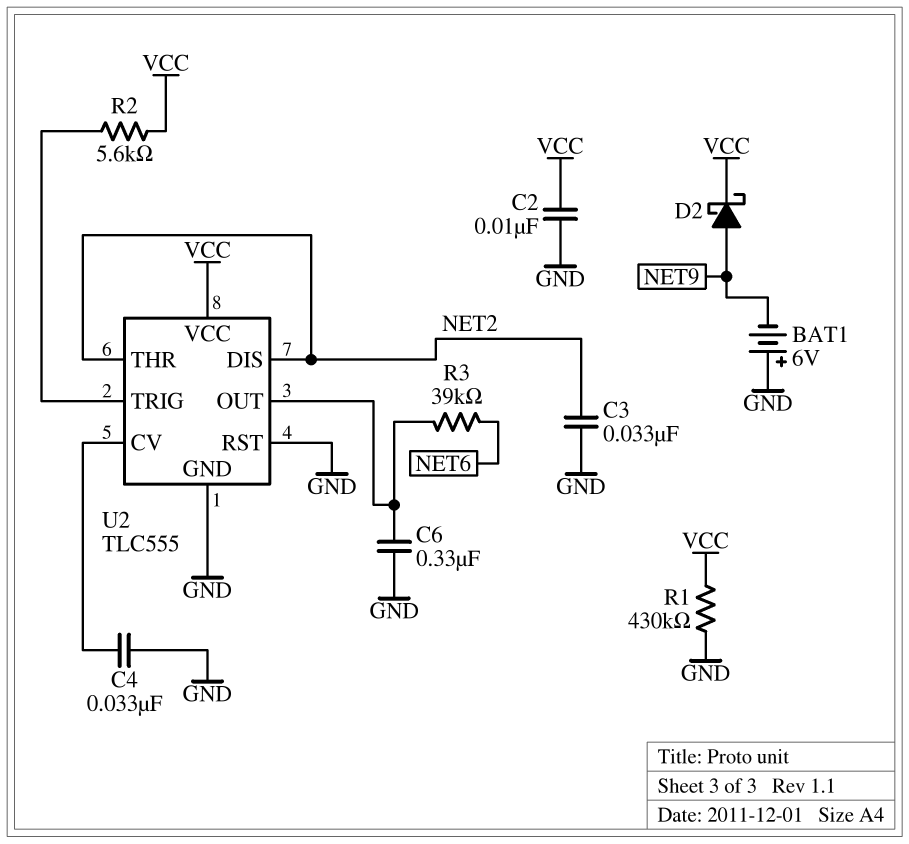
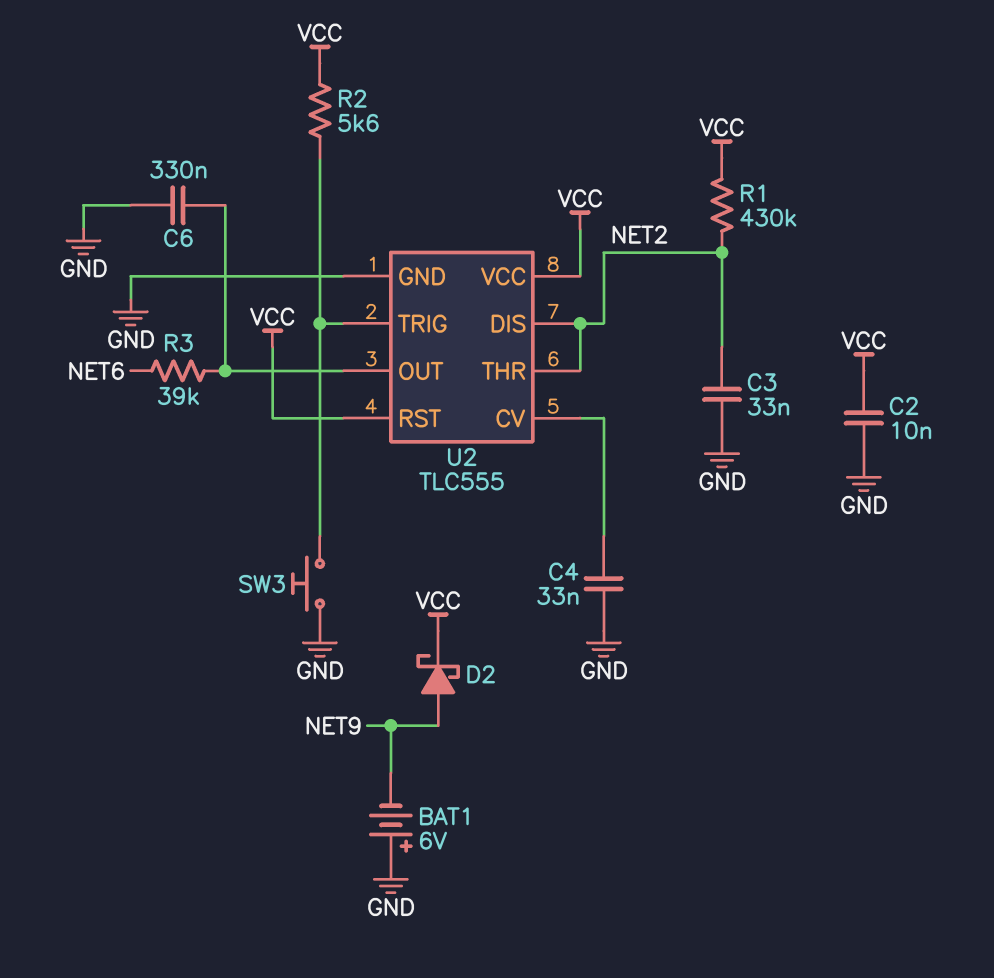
R1: 430k (GND, VCC) -> 430k (NET2, VCC)
SW3: none -> button (GND, U2/TRIG)
U2 pin RST: GND -> VCC

